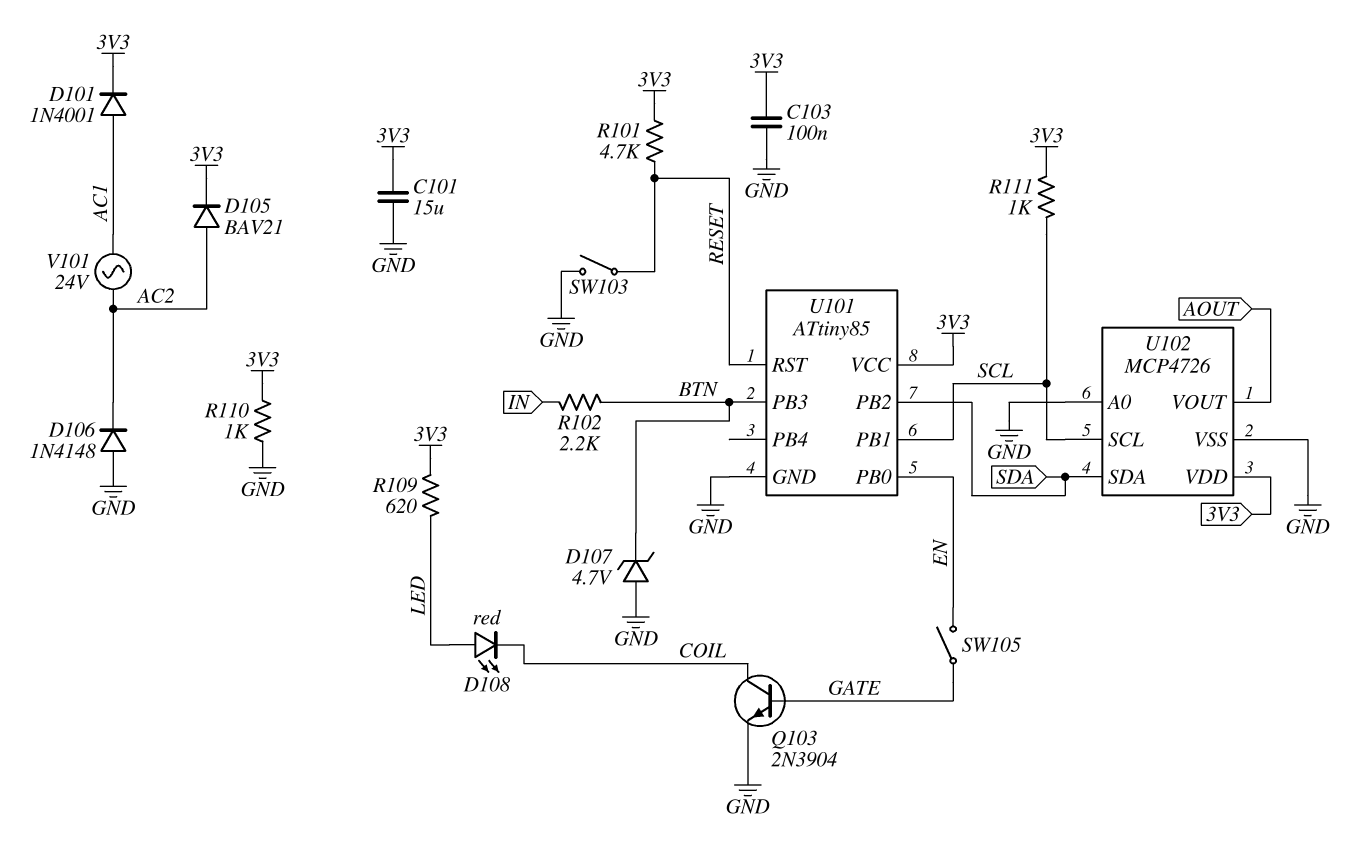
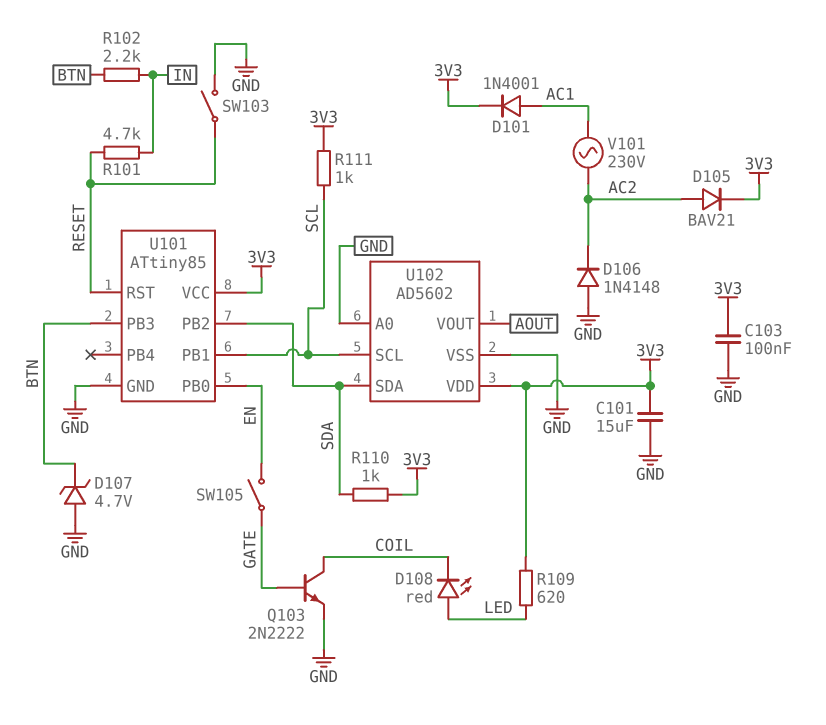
Q103: NPN 2N3904 (B GATE, C COIL, E GND) -> NPN 2N2222 (B GATE, C COIL, E GND)
R101: 4.7k (3V3, RESET) -> 4.7k (IN, RESET)
R110: 1k (3V3, GND) -> 1k (3V3, SDA)
U102: MCP4726 -> AD5602
V101: AC 24V (AC1, AC2) -> AC 230V (AC1, AC2)

